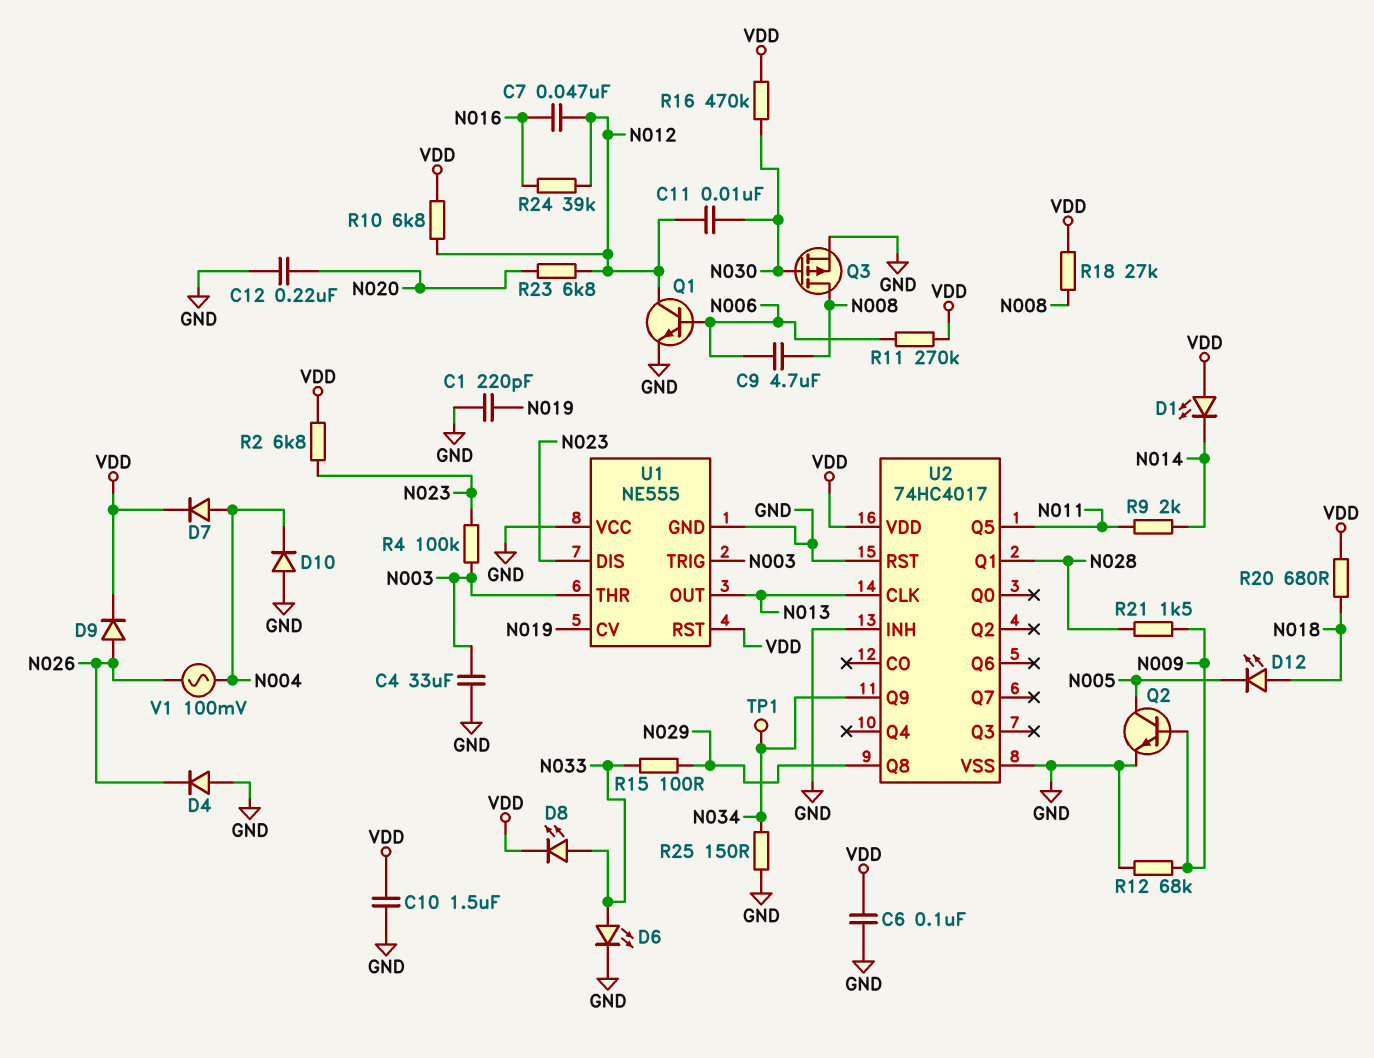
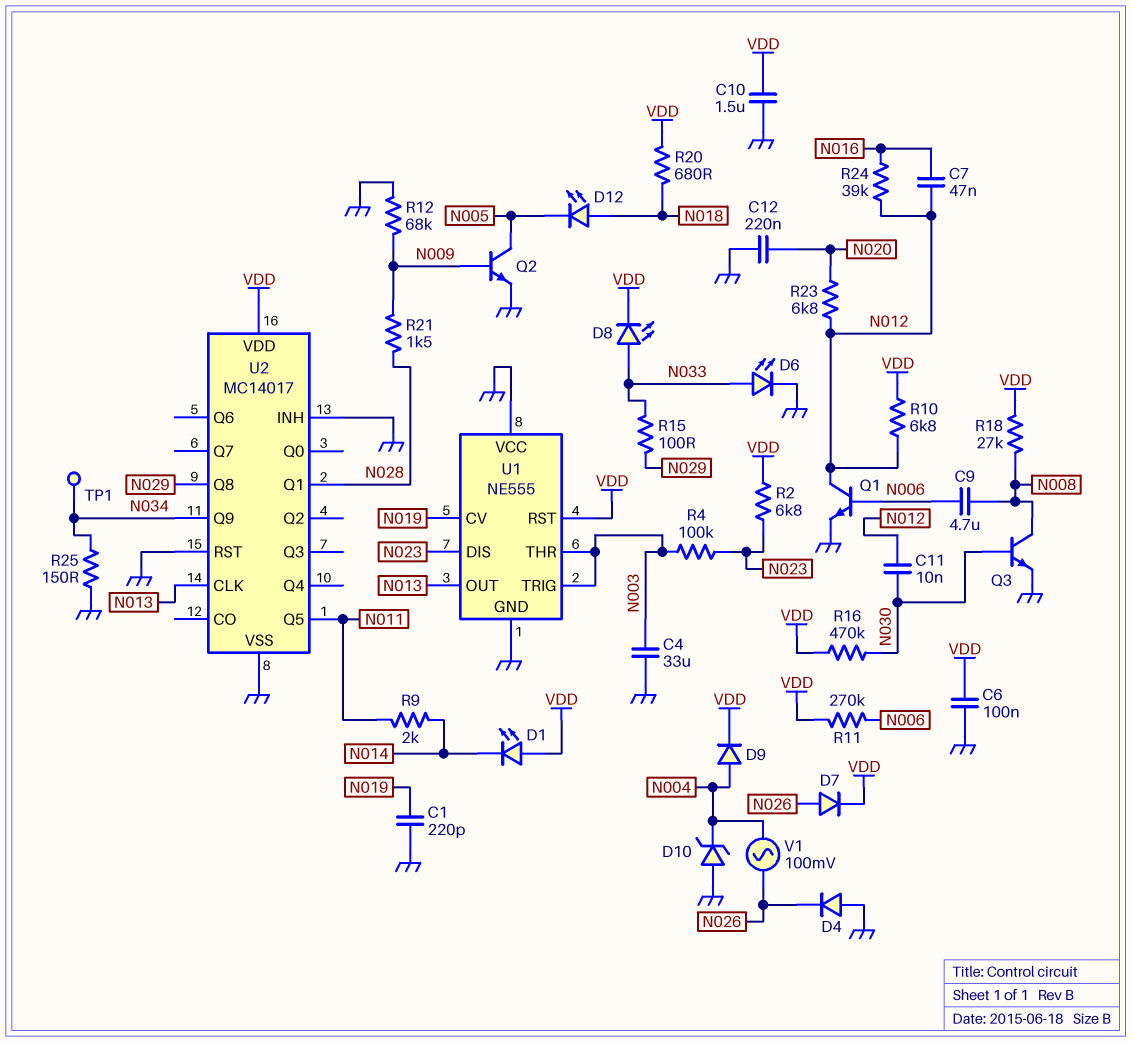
D7: diode (A N004, K VDD) -> diode (A N026, K VDD)
D9: diode (A N026, K VDD) -> diode (A N004, K VDD)
D10: diode (A GND, K N004) -> zener (A GND, K N004)
Q3: PMOS (G N030, D N008, S GND) -> NPN (B N030, C N008, E GND)
U2: 74HC4017 -> MC14017

